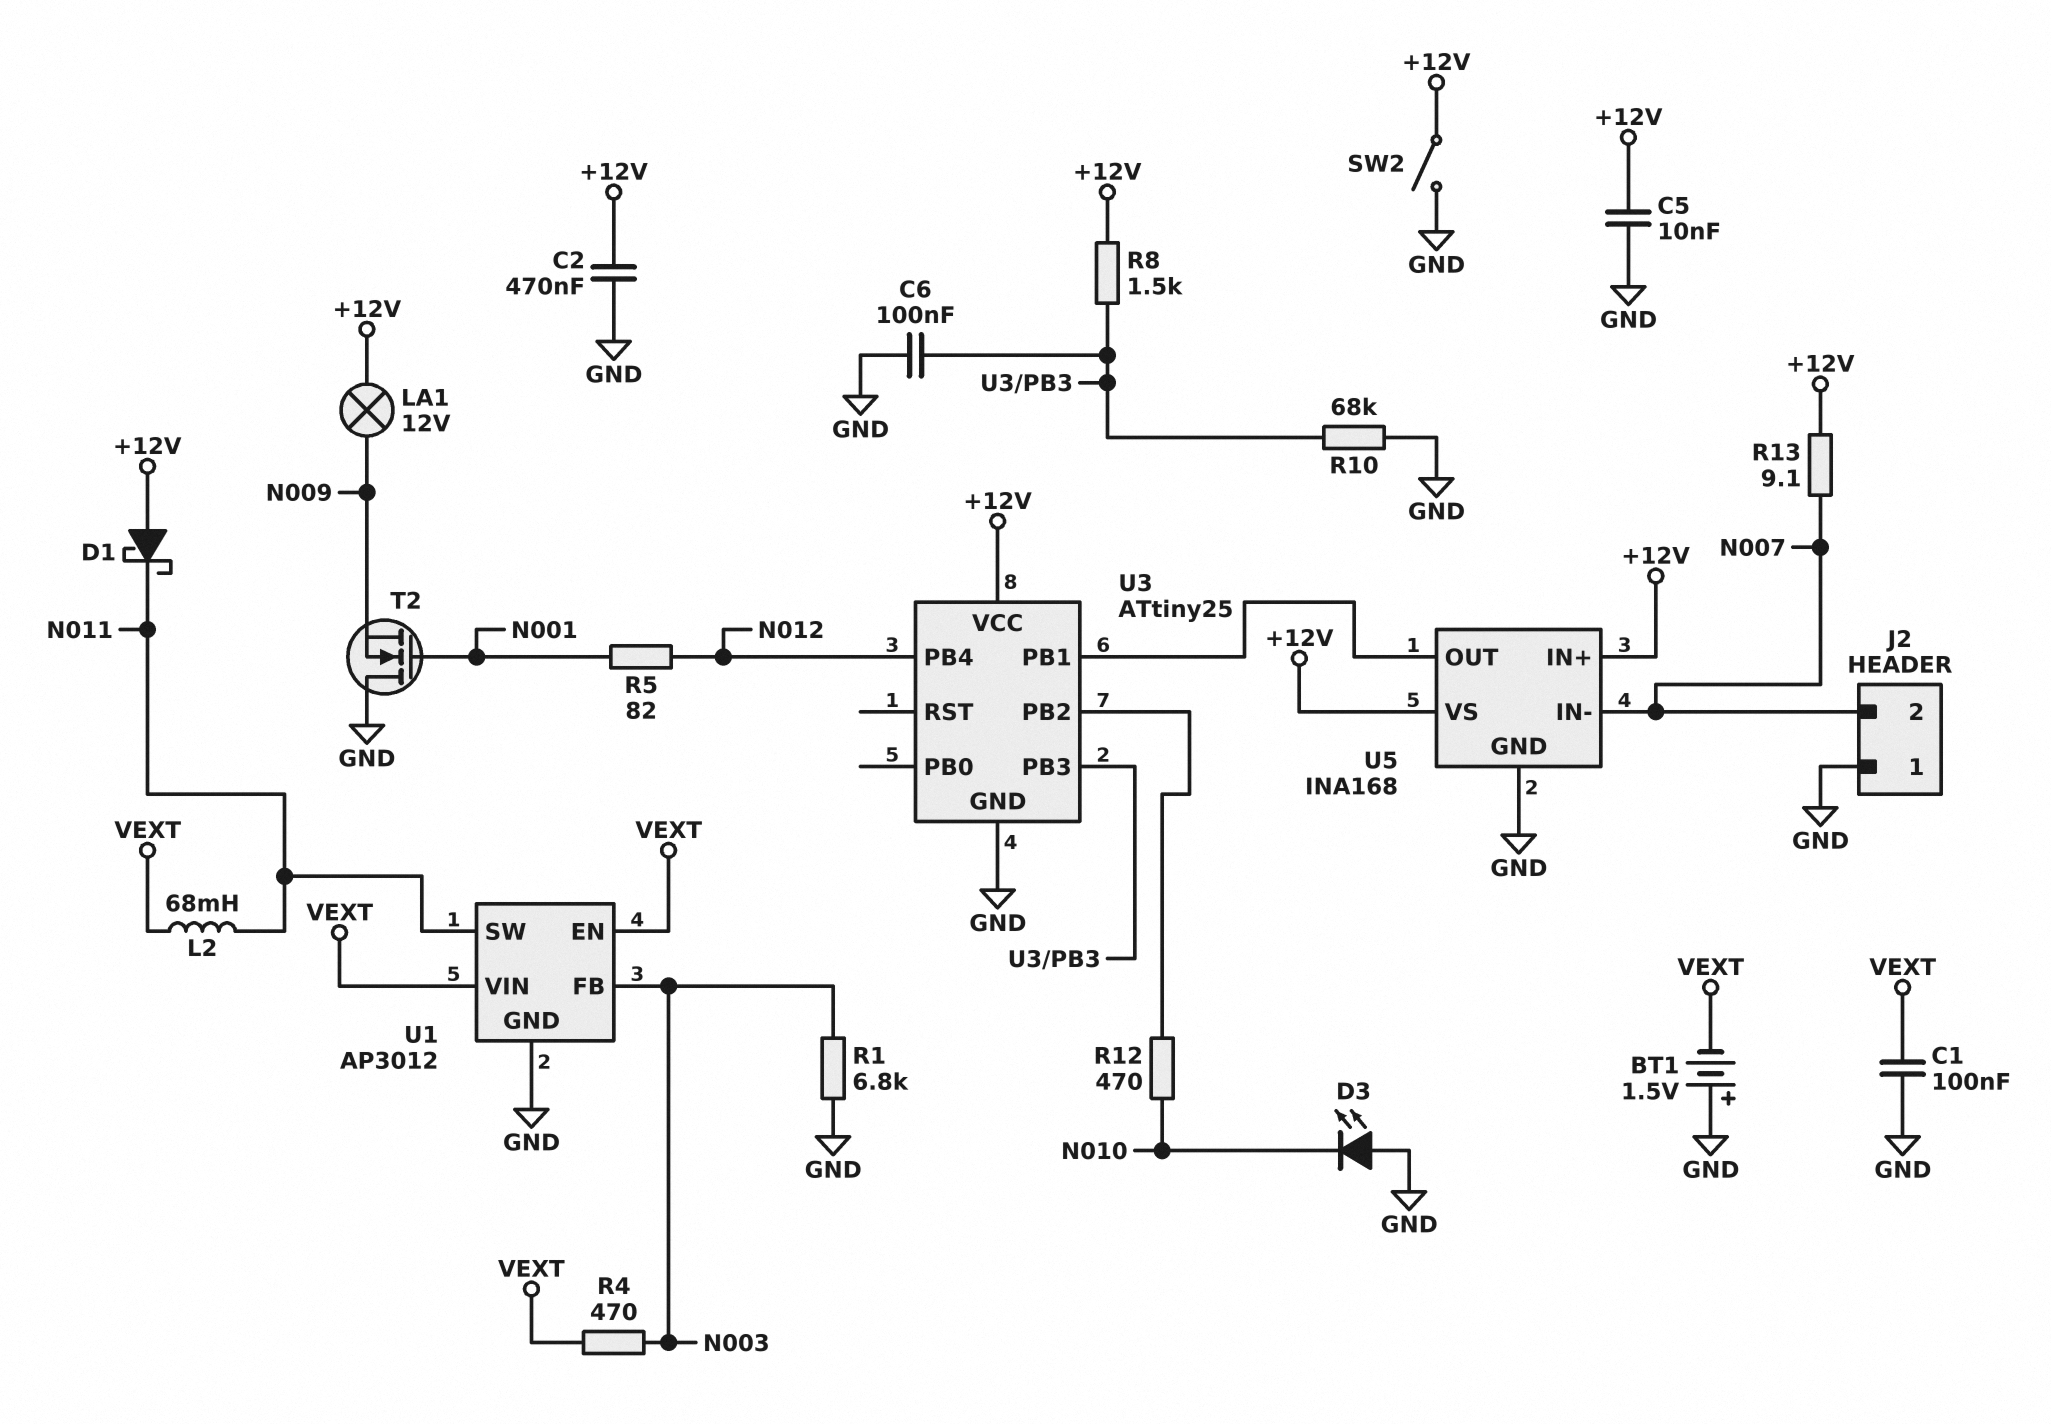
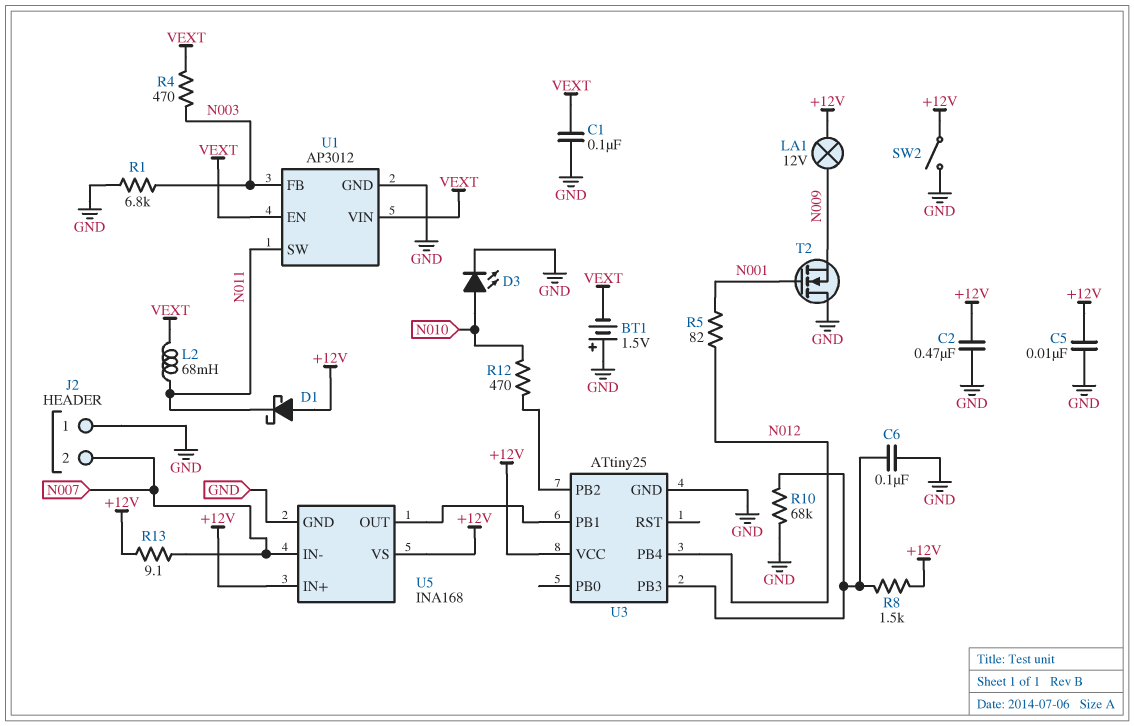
D3: LED (A GND, K N010) -> LED (A N010, K GND)

